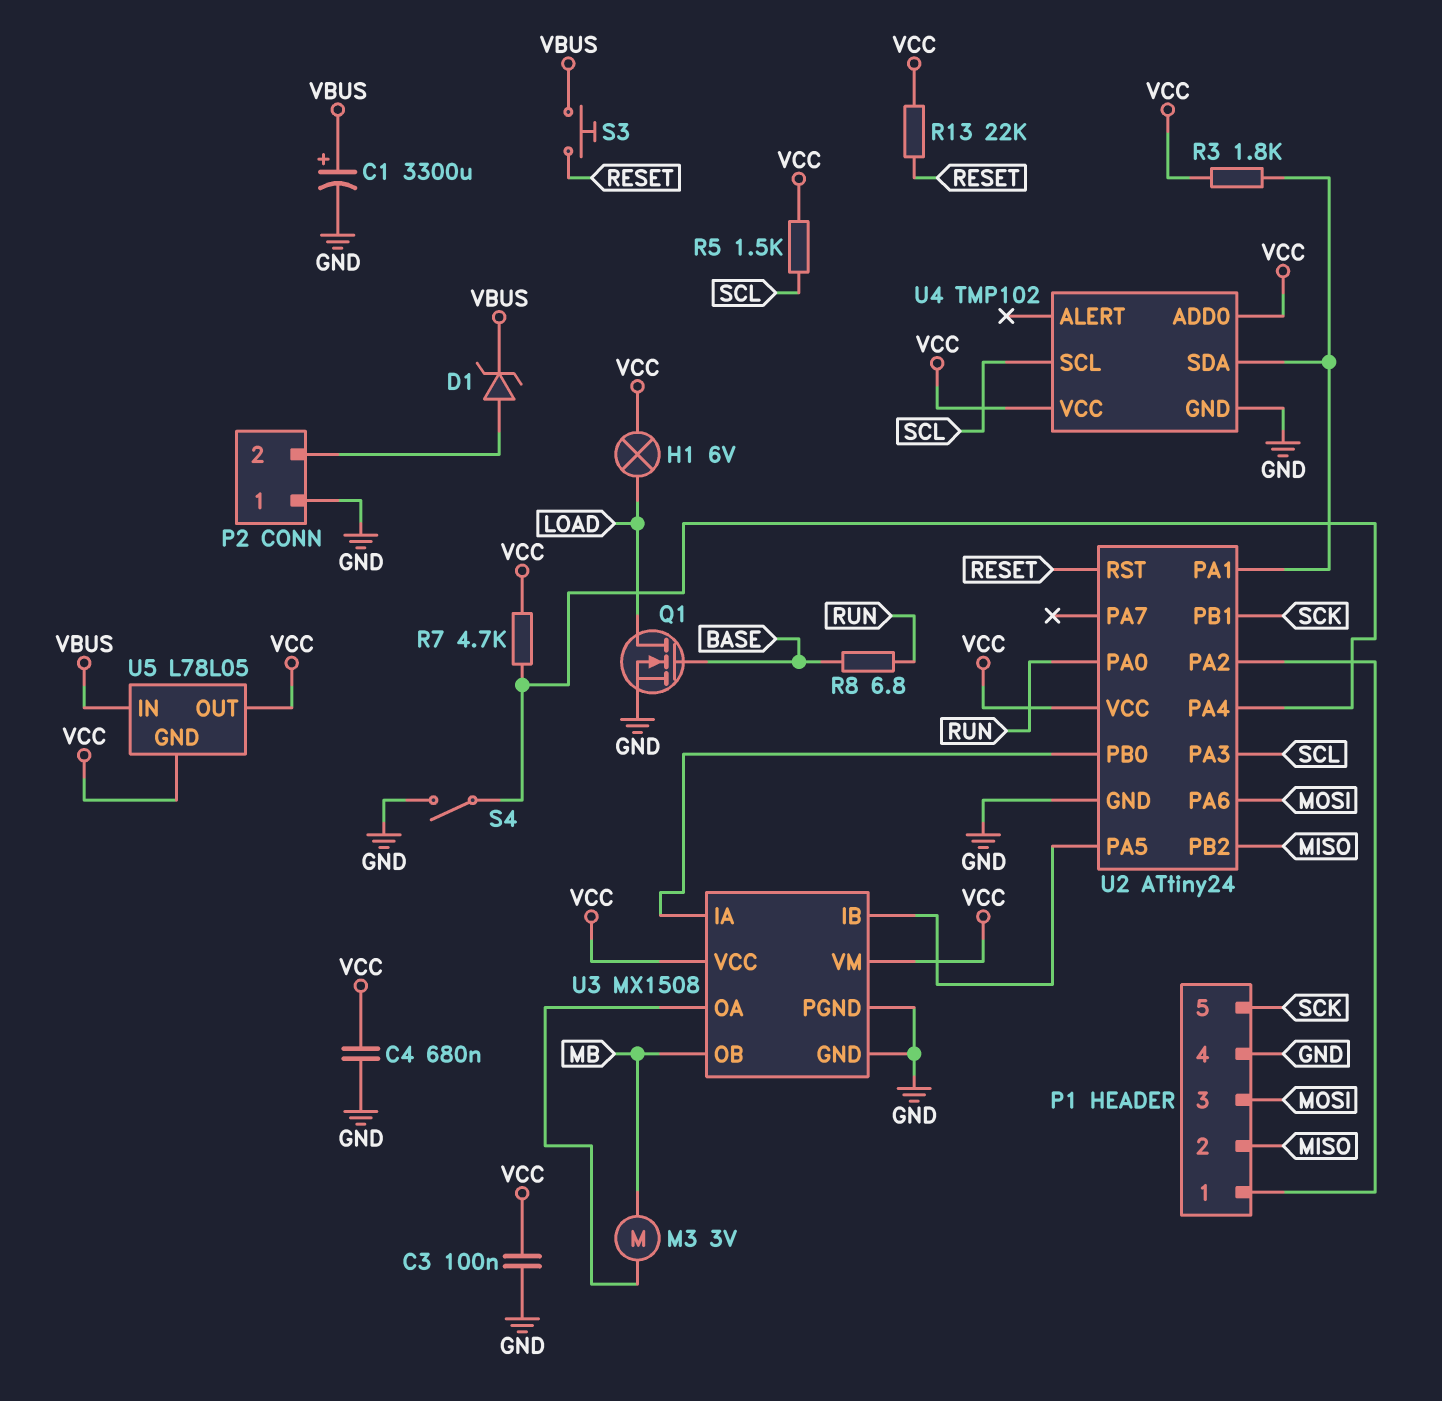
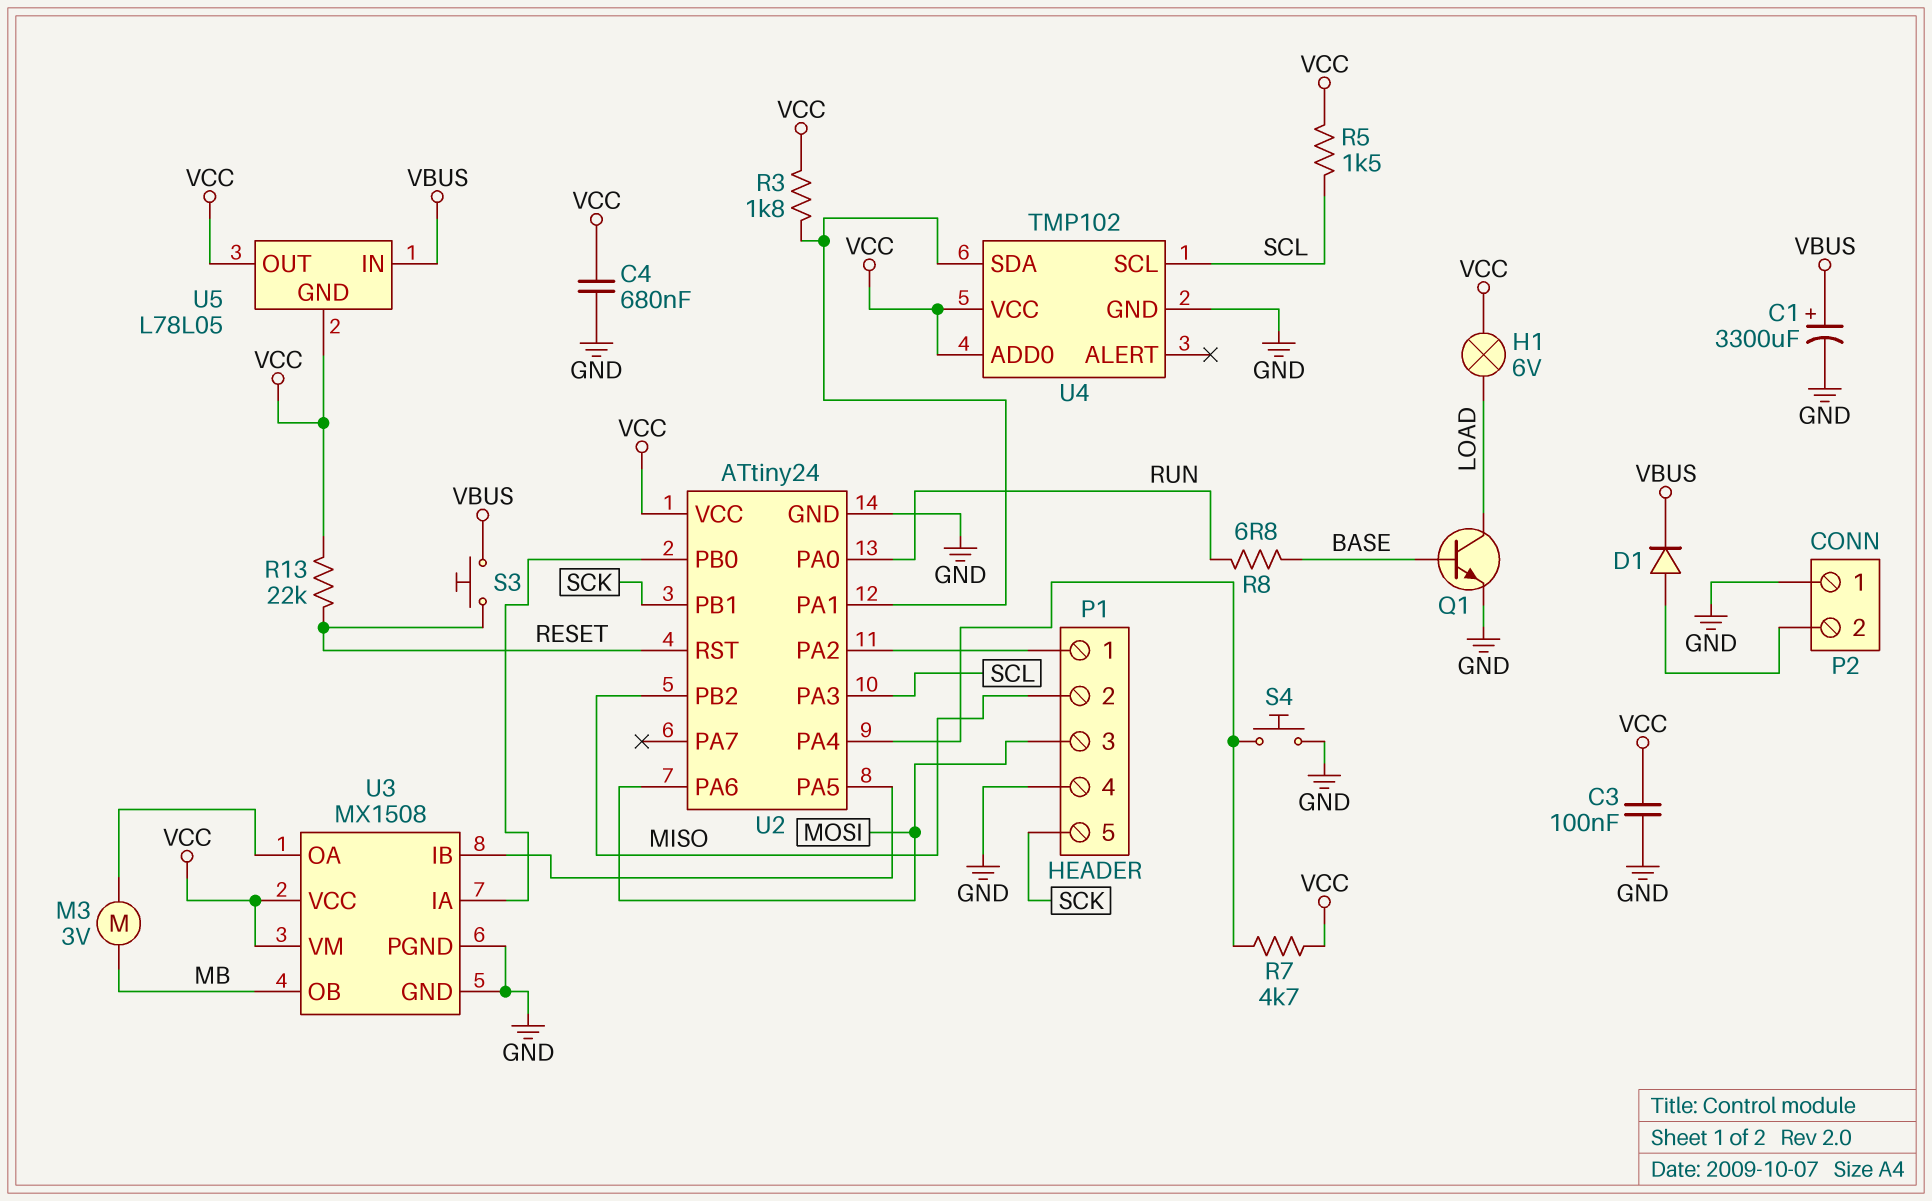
D1: zener (A P2/2, K VBUS) -> diode (A P2/2, K VBUS)
Q1: NMOS (G BASE, D LOAD, S GND) -> NPN (B BASE, C LOAD, E GND)
S4: switch (GND, U2/PA4) -> button (GND, U2/PA4)

